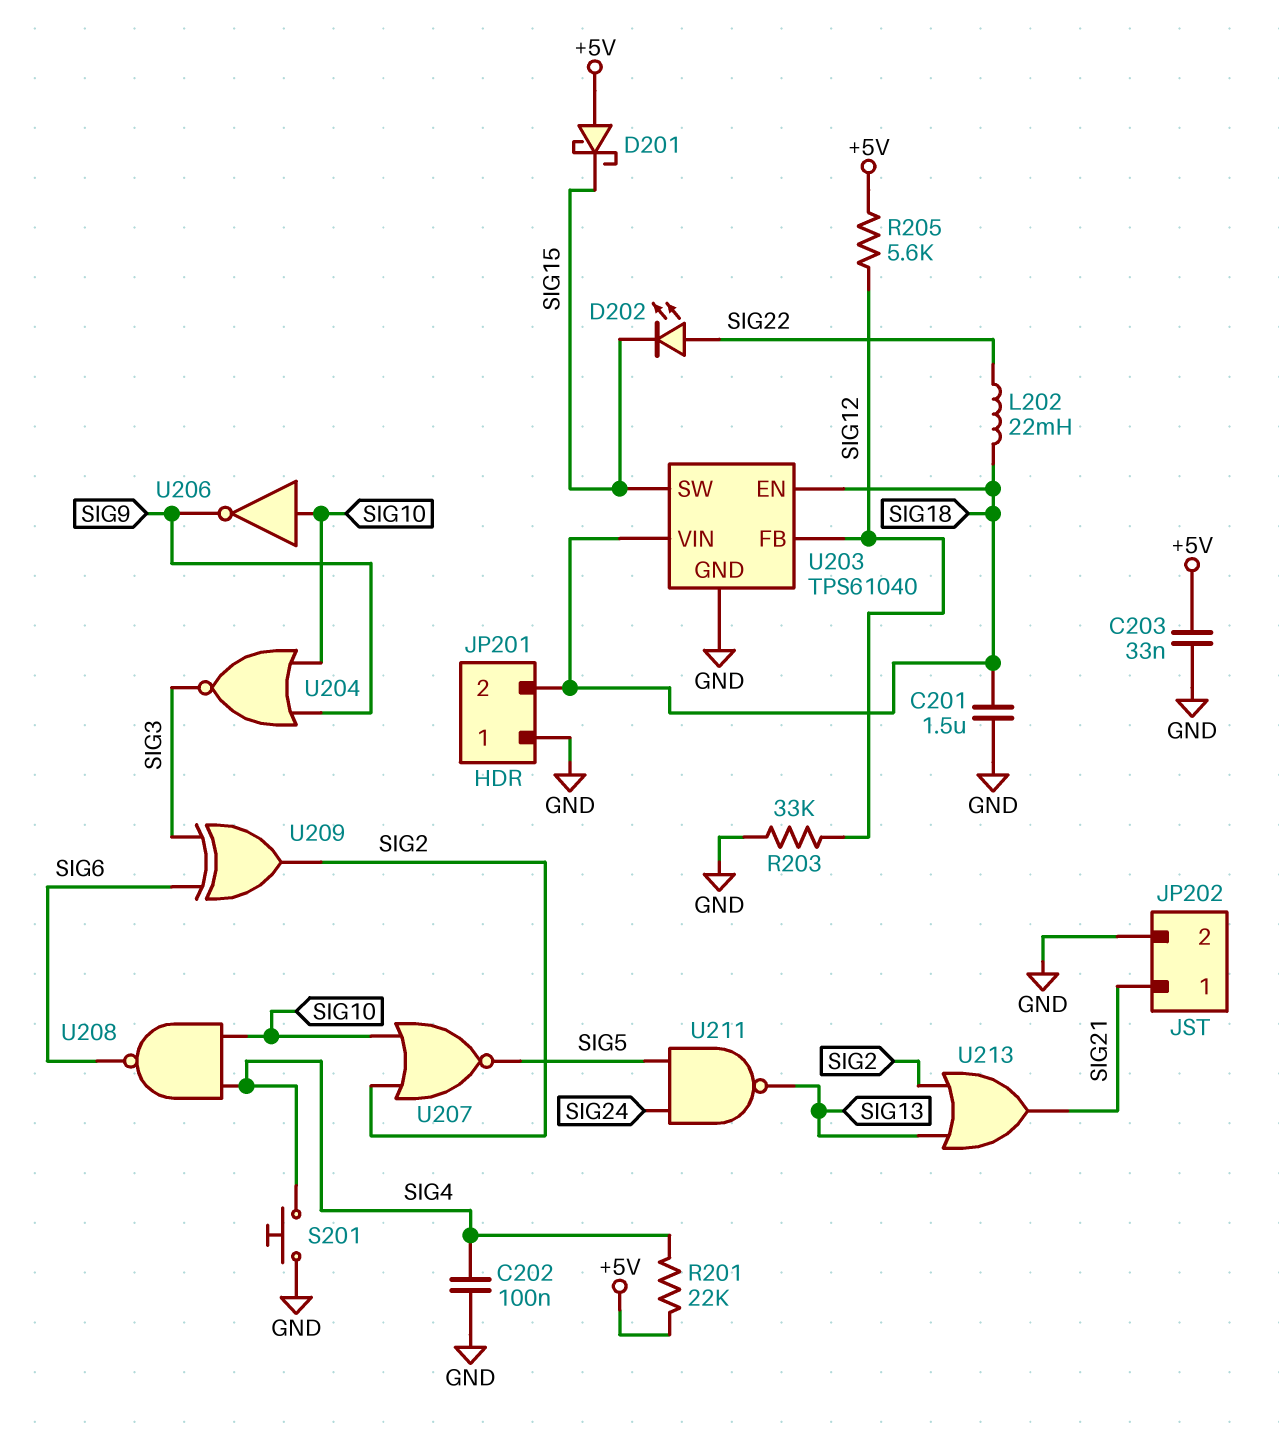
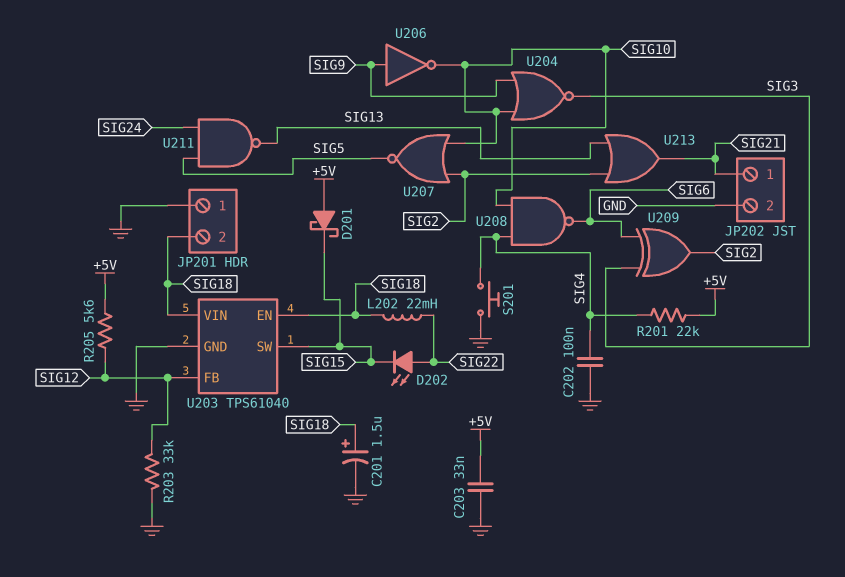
C201: 1.5uF (GND, SIG18) -> 1.5uF (plus SIG18, minus GND)
U206: NOT (in SIG10, out SIG9) -> NOT (in SIG9, out SIG10)

